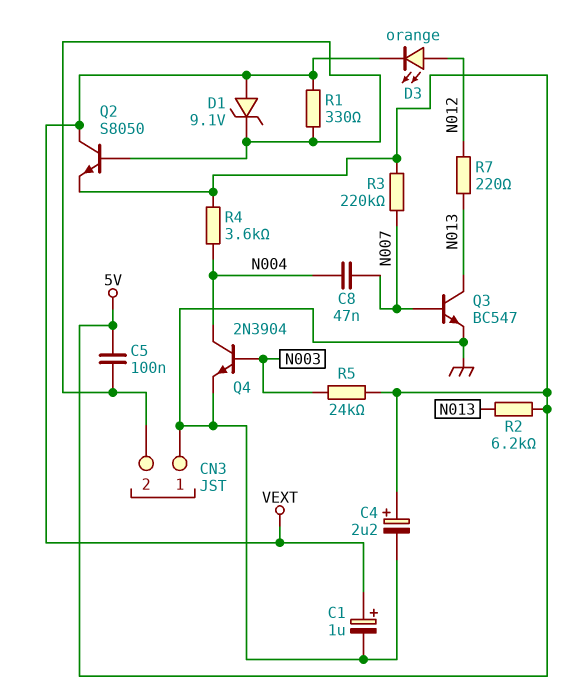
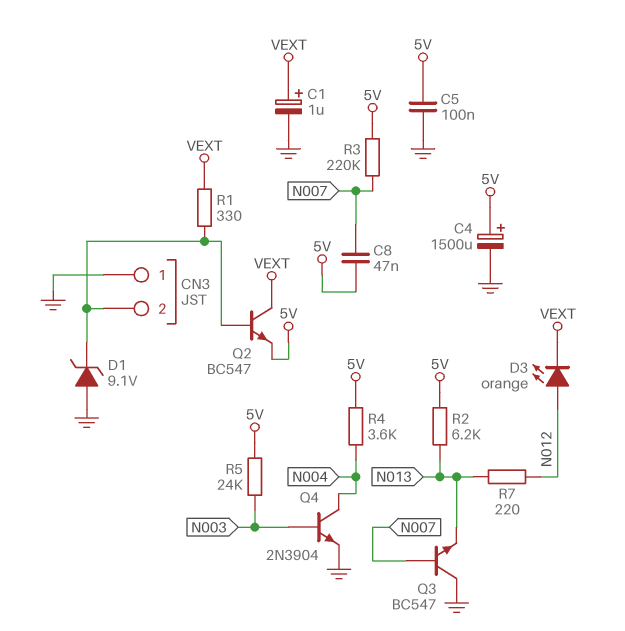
C4: 2.2uF (plus 5V, minus GND) -> 1500uF (plus 5V, minus GND)
C5: 100nF (5V, CN3/2) -> 100nF (5V, GND)
C8: 47nF (N004, N007) -> 47nF (5V, N007)
D1: zener 9.1V (A VEXT, K CN3/2) -> zener 9.1V (A GND, K CN3/2)
Q2: NPN S8050 (B CN3/2, C VEXT, E 5V) -> NPN BC547 (B CN3/2, C VEXT, E 5V)
Q3: NPN BC547 (B N007, C N013, E GND) -> NPN BC547 (B N007, C GND, E N013)

